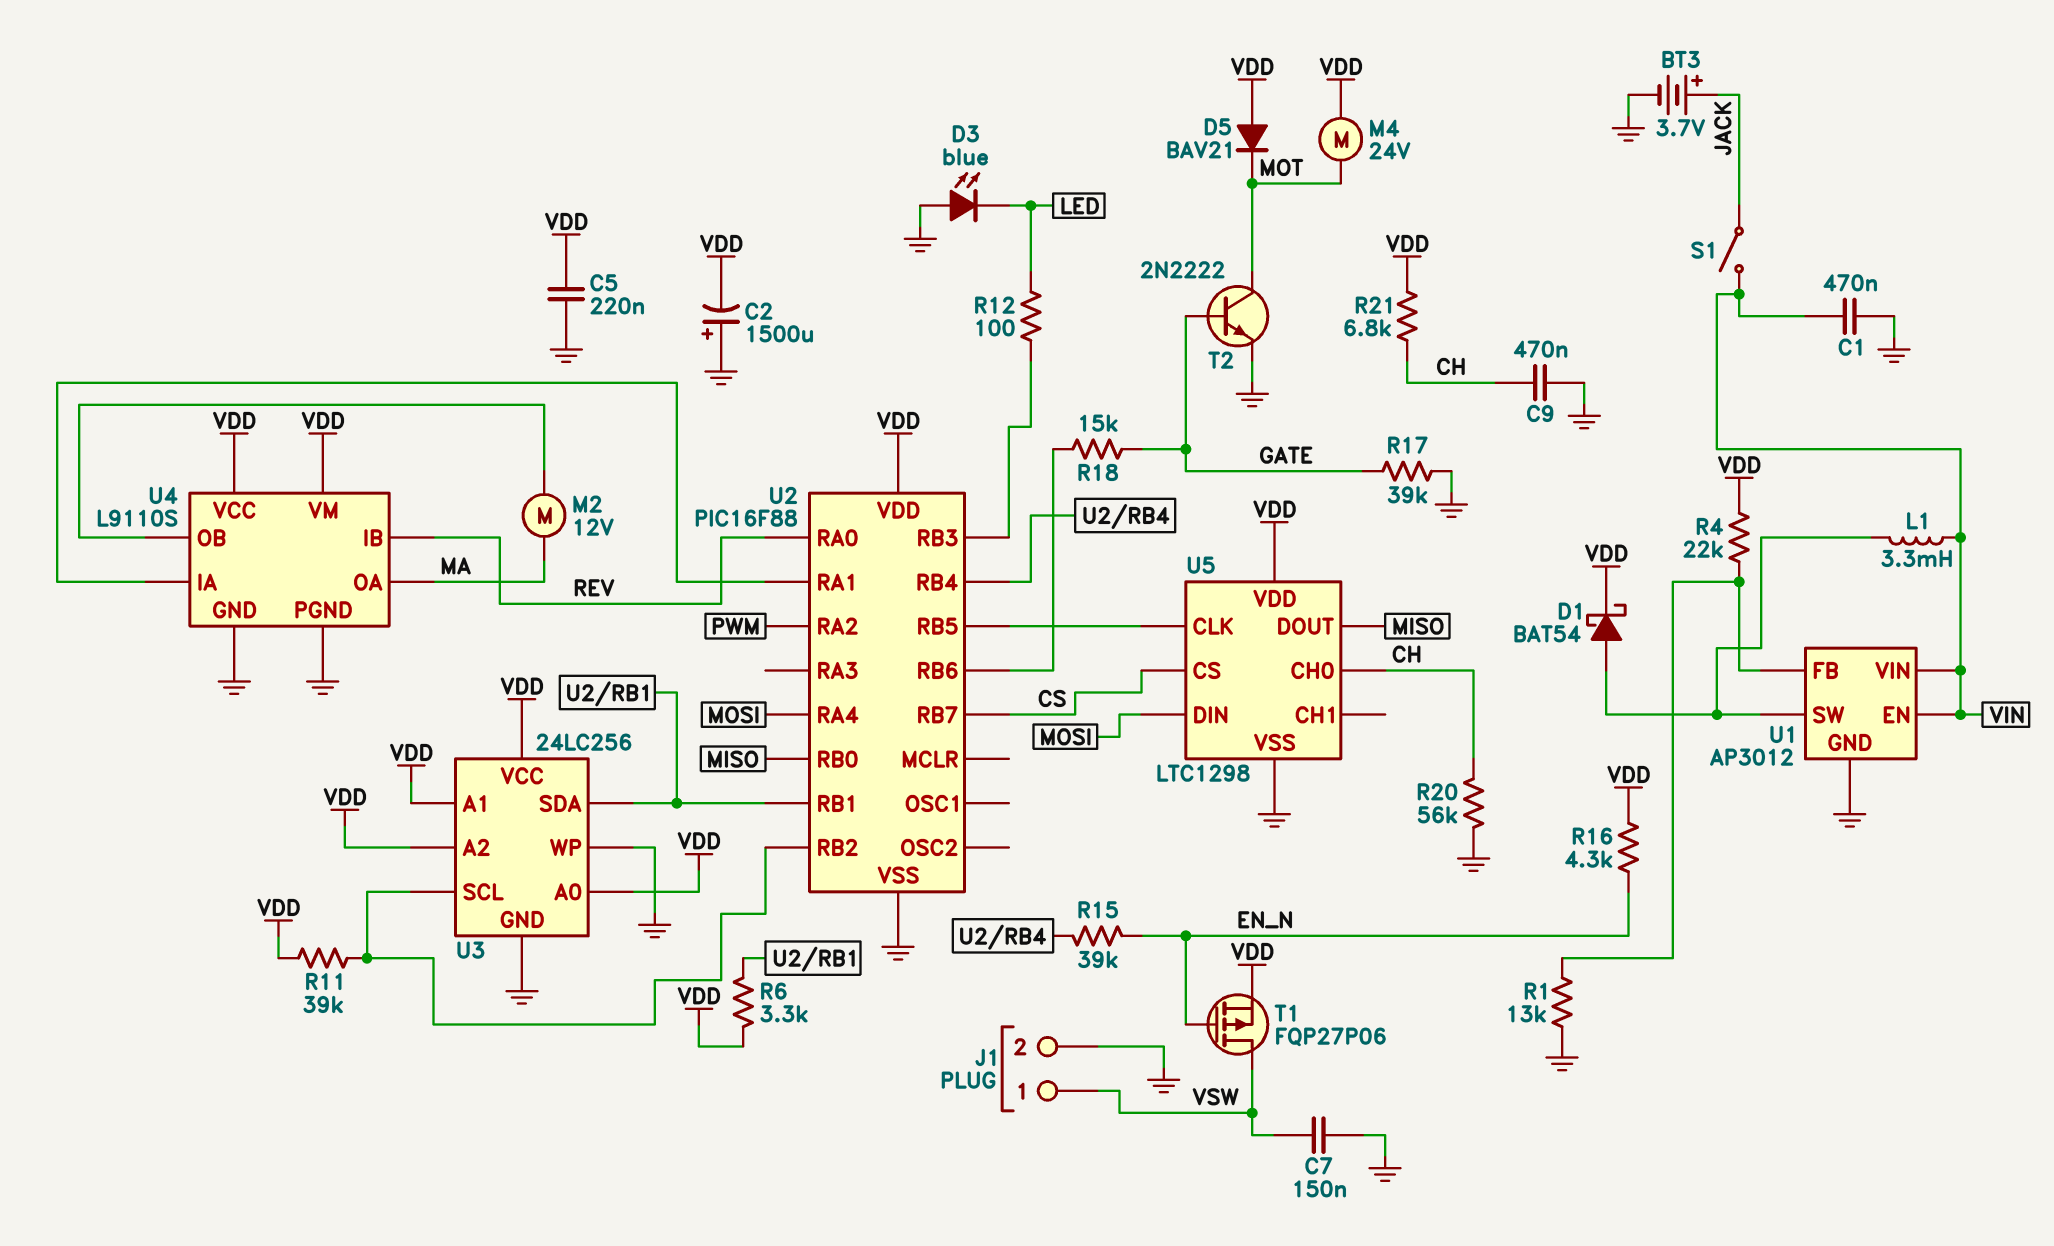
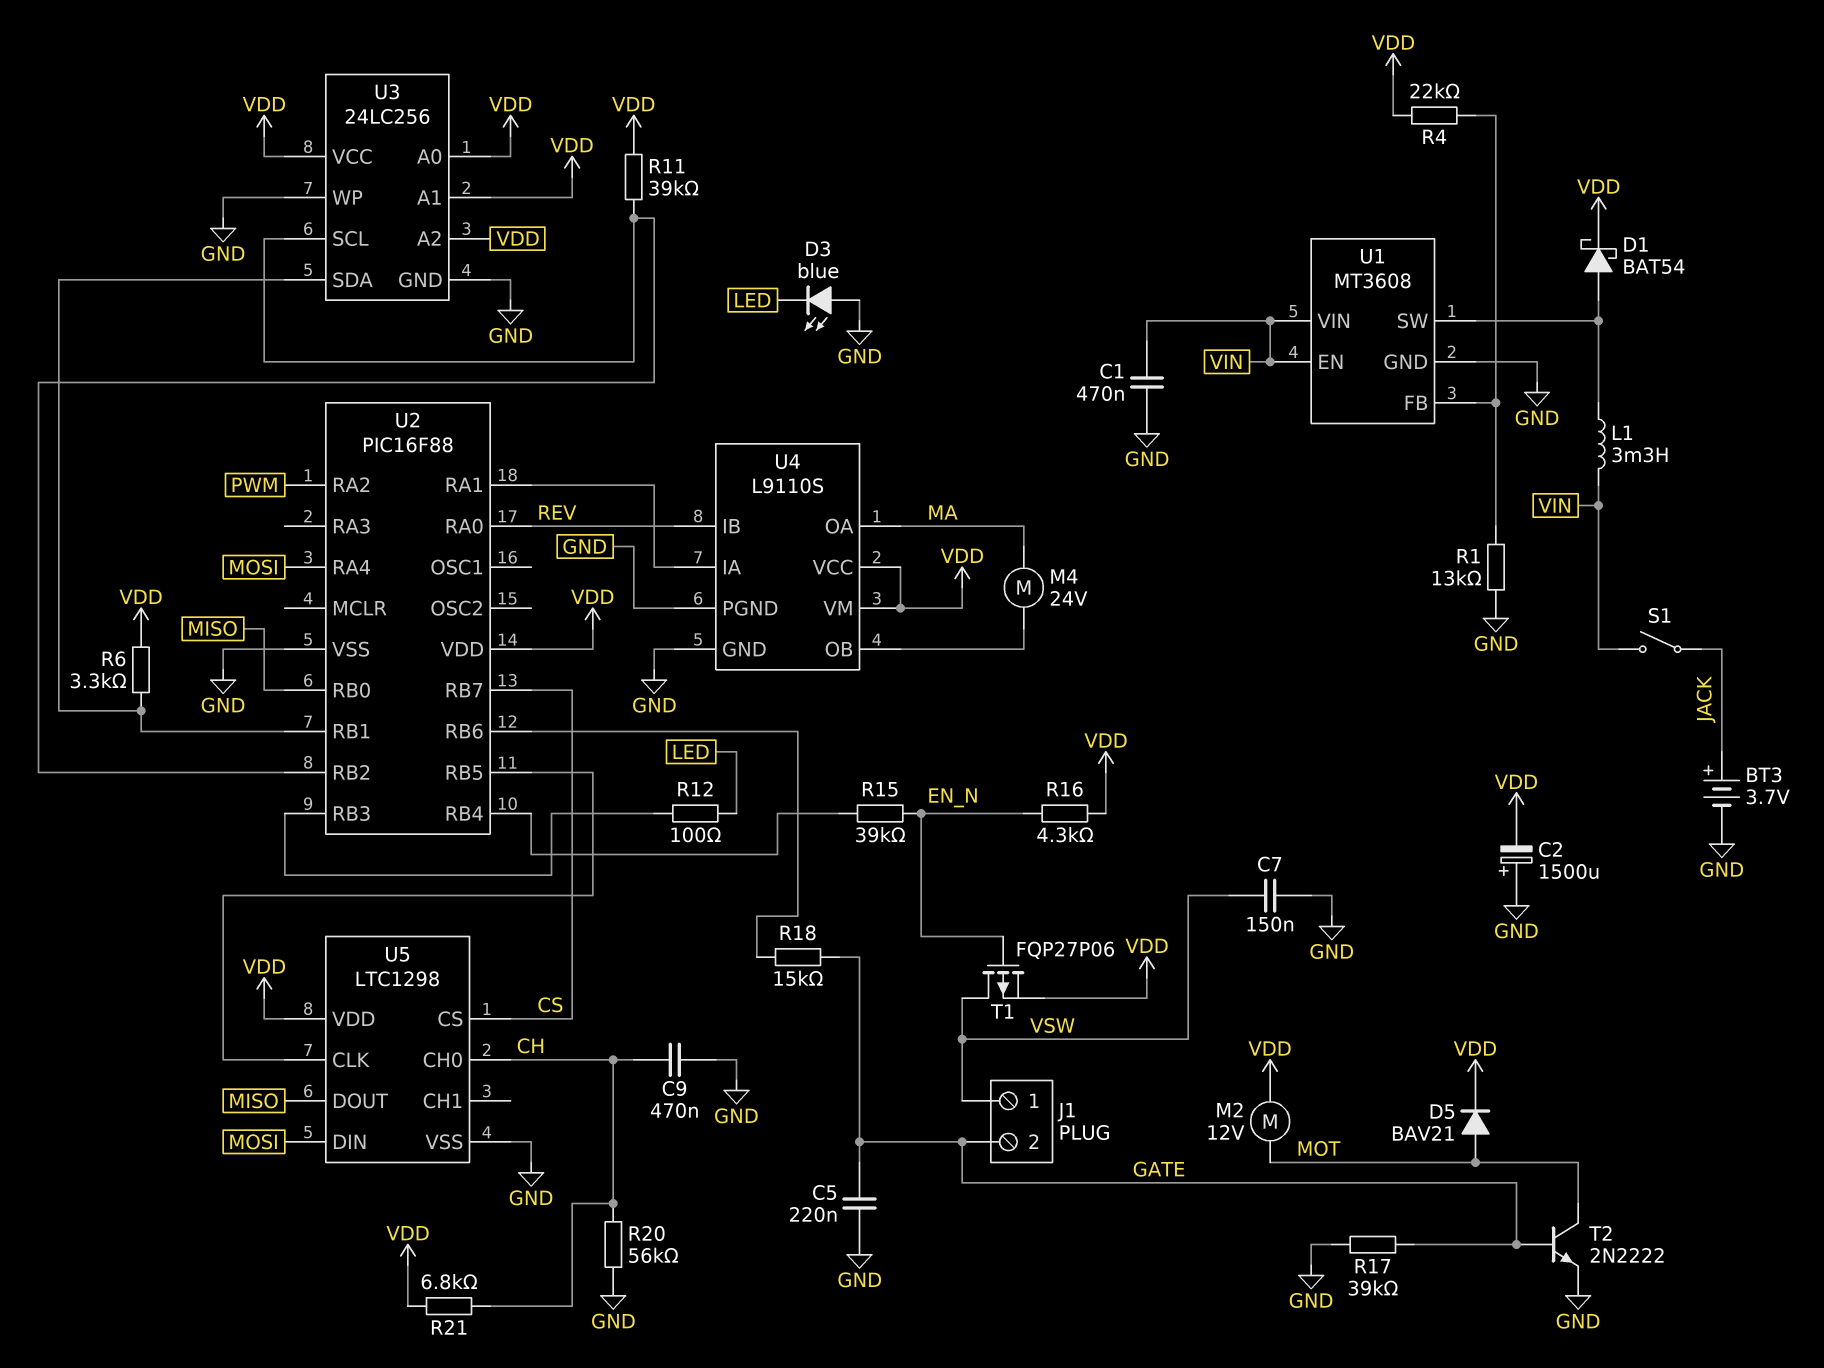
C5: 220nF (GND, VDD) -> 220nF (GATE, GND)
D5: diode BAV21 (A VDD, K MOT) -> diode BAV21 (A MOT, K VDD)
J1 pin 2: GND -> GATE
M2: motor 12V (MA, U4/OB) -> motor 12V (MOT, VDD)
M4: motor 24V (MOT, VDD) -> motor 24V (MA, U4/OB)
U1: AP3012 -> MT3608

